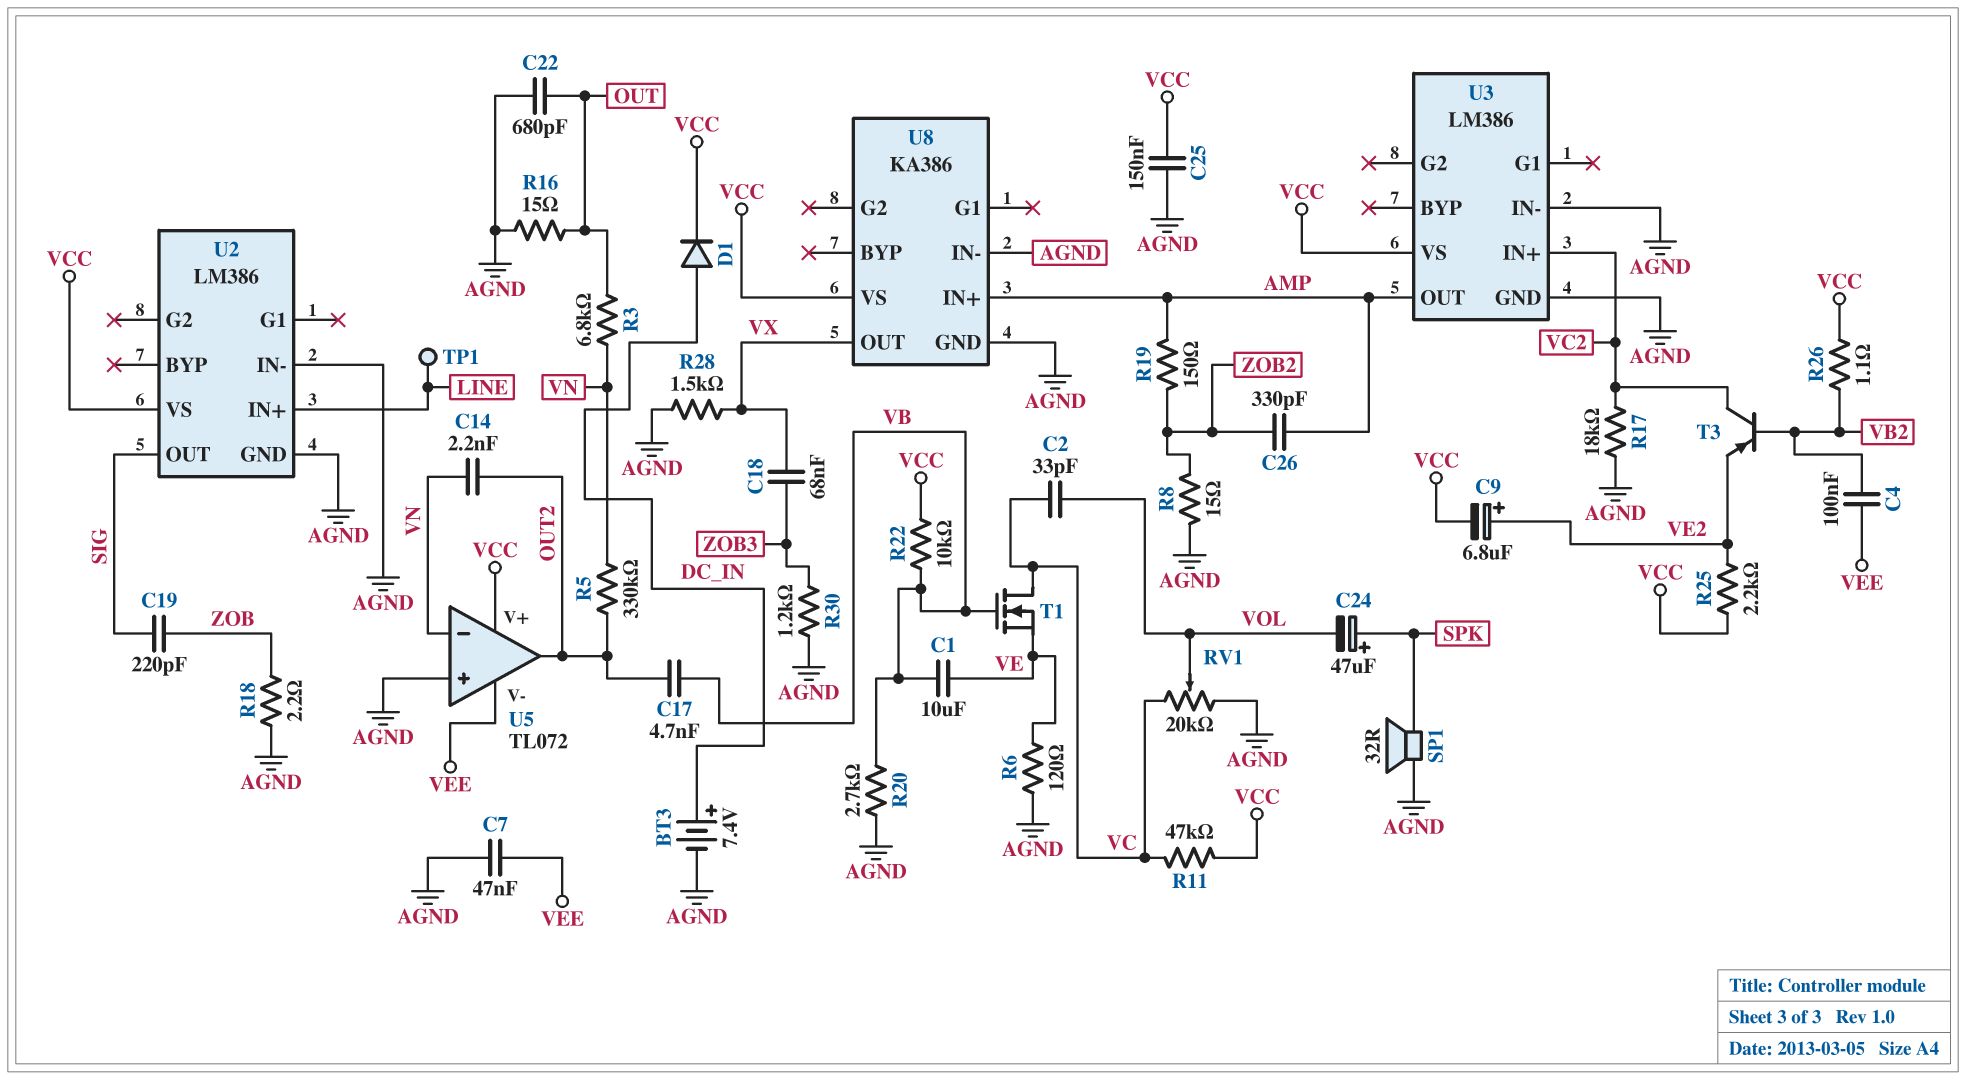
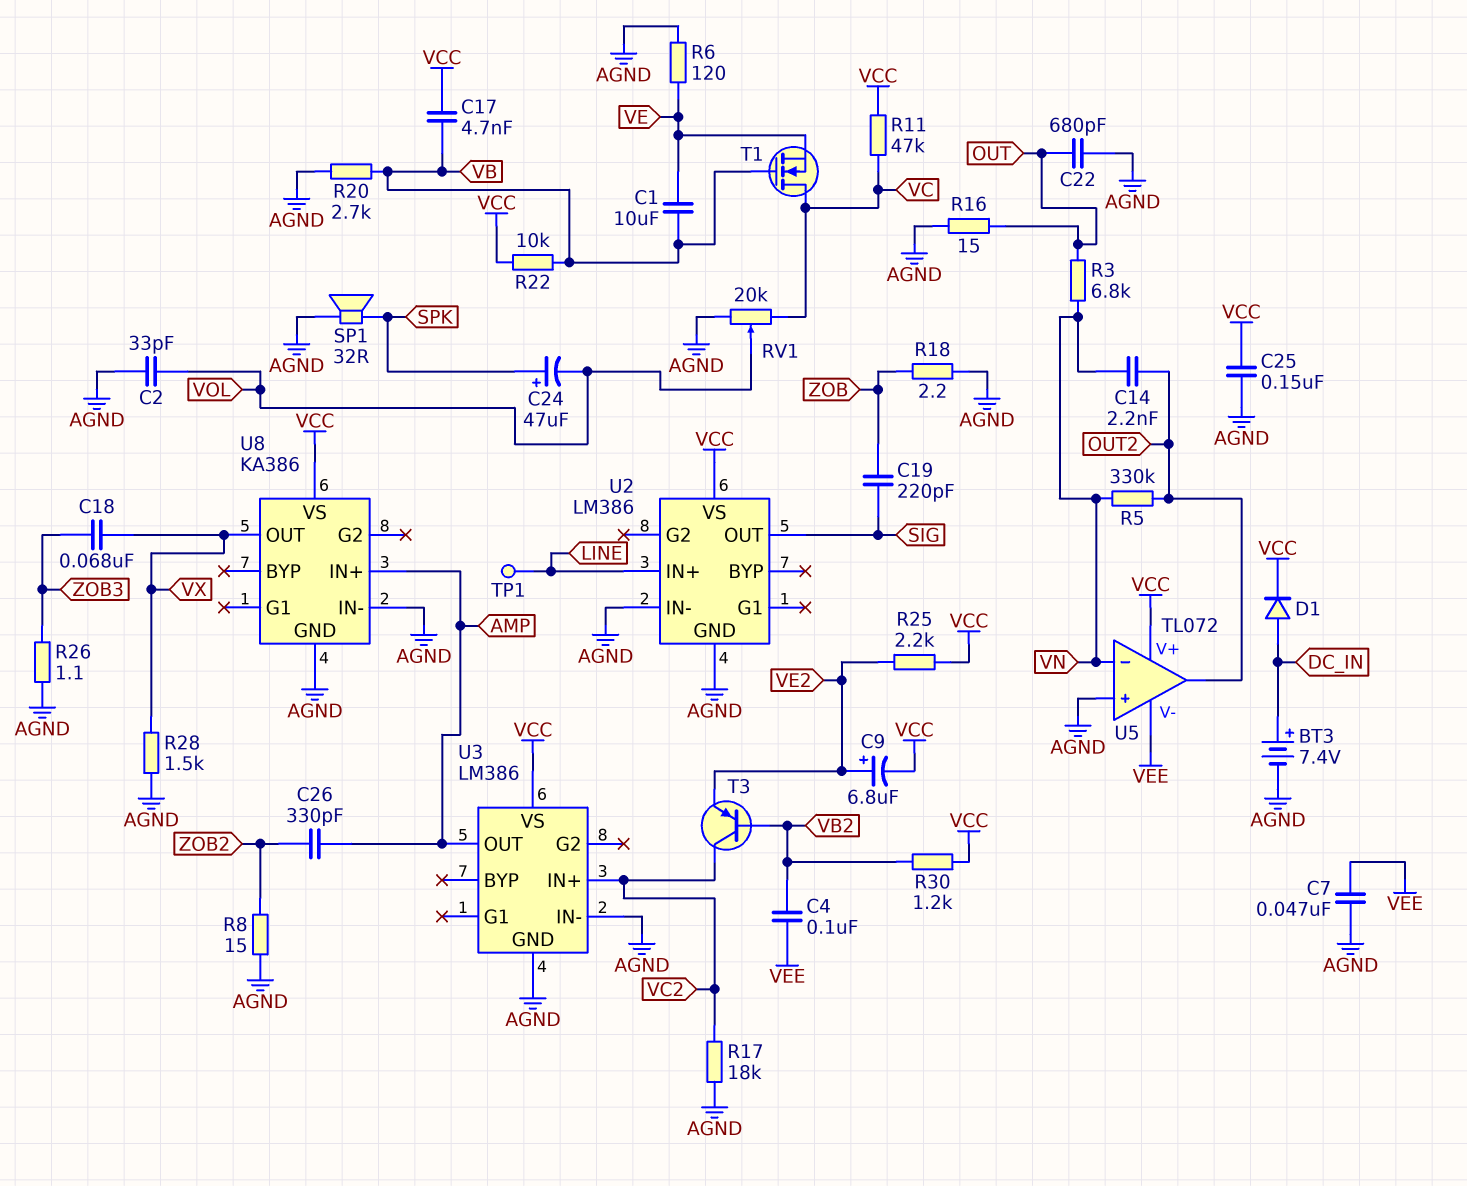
C2: 33pF (VC, VOL) -> 33pF (AGND, VOL)
C17: 4.7nF (OUT2, VB) -> 4.7nF (VB, VCC)
R19: 150 (AMP, ZOB2) -> none
R26: 1.1 (VB2, VCC) -> 1.1 (AGND, ZOB3)
R30: 1.2k (AGND, ZOB3) -> 1.2k (VB2, VCC)

